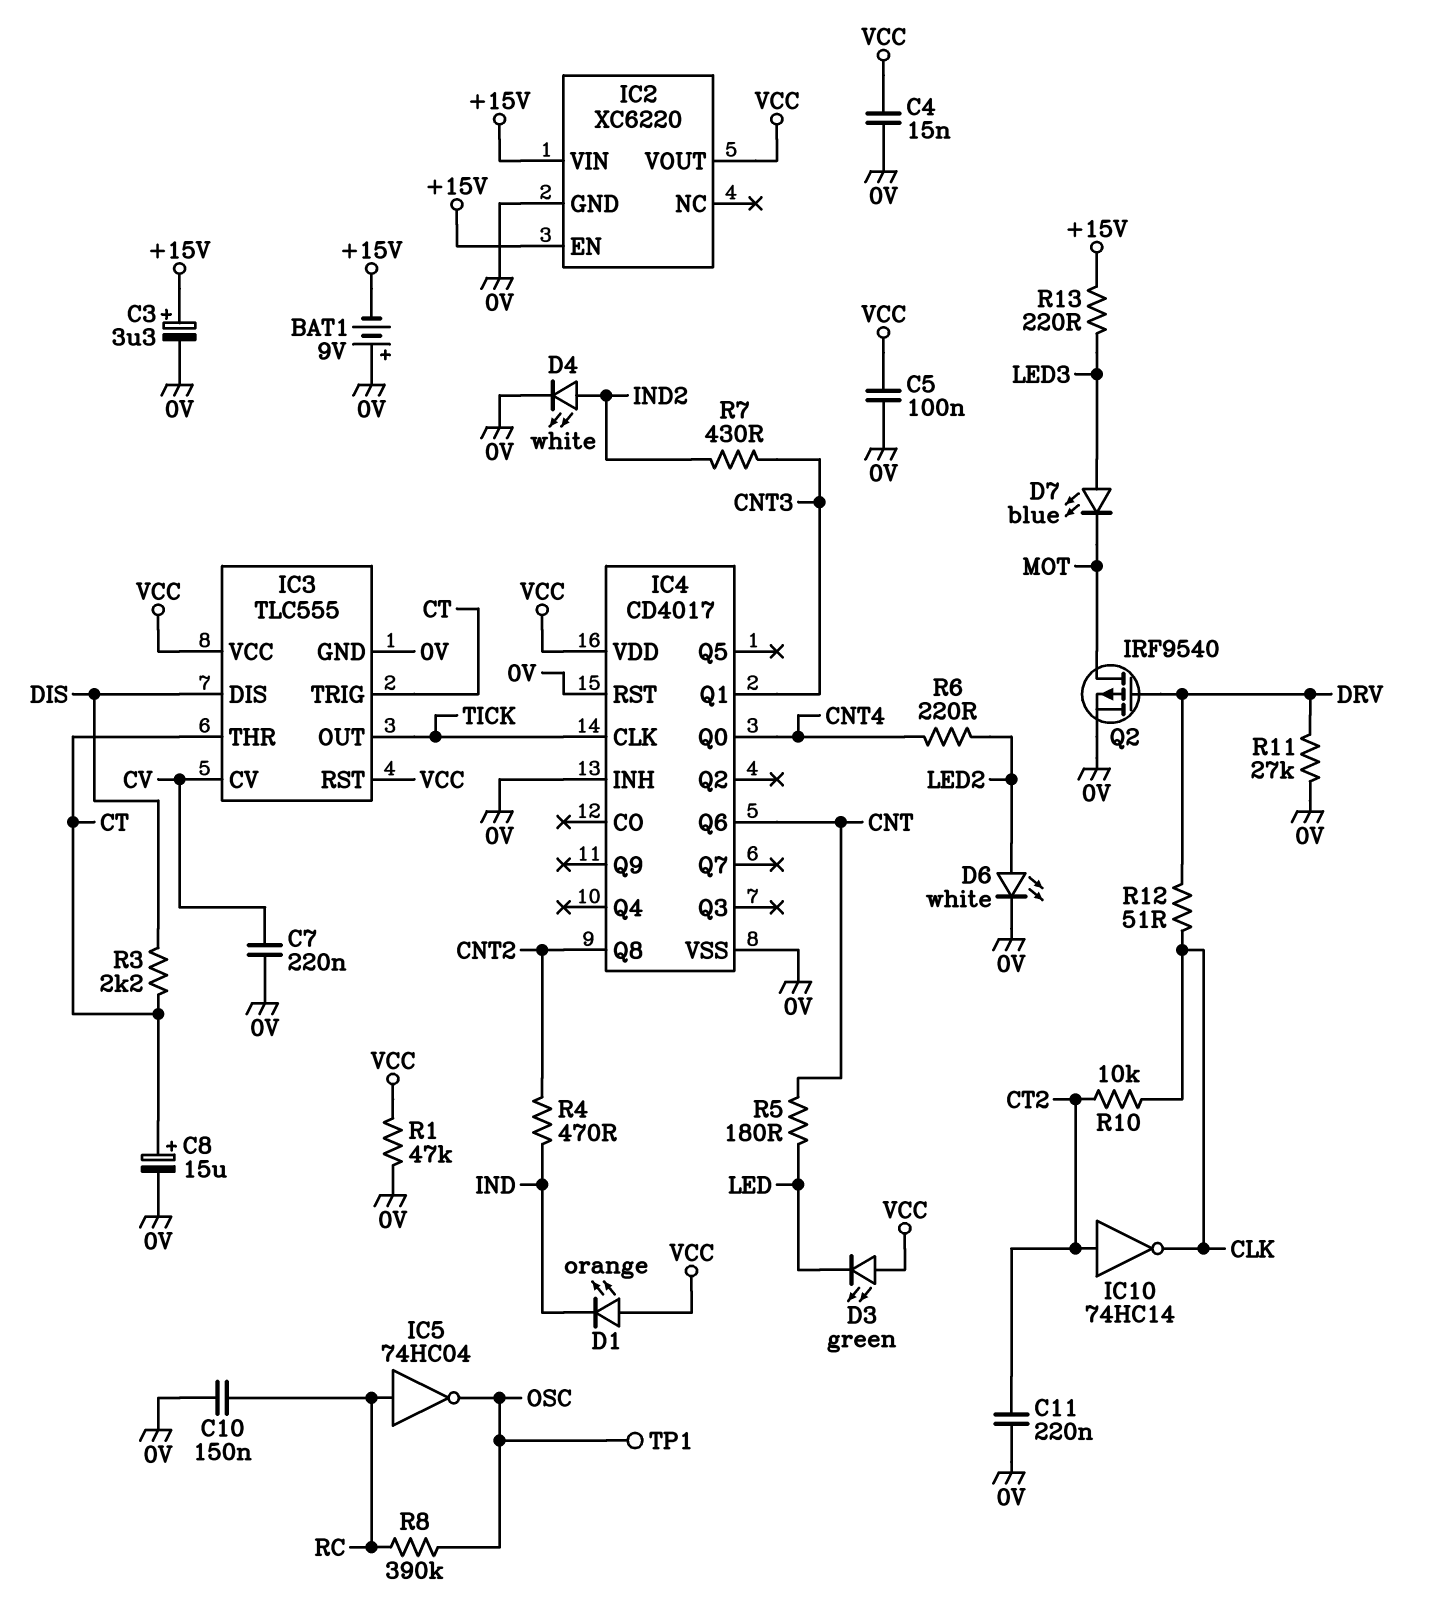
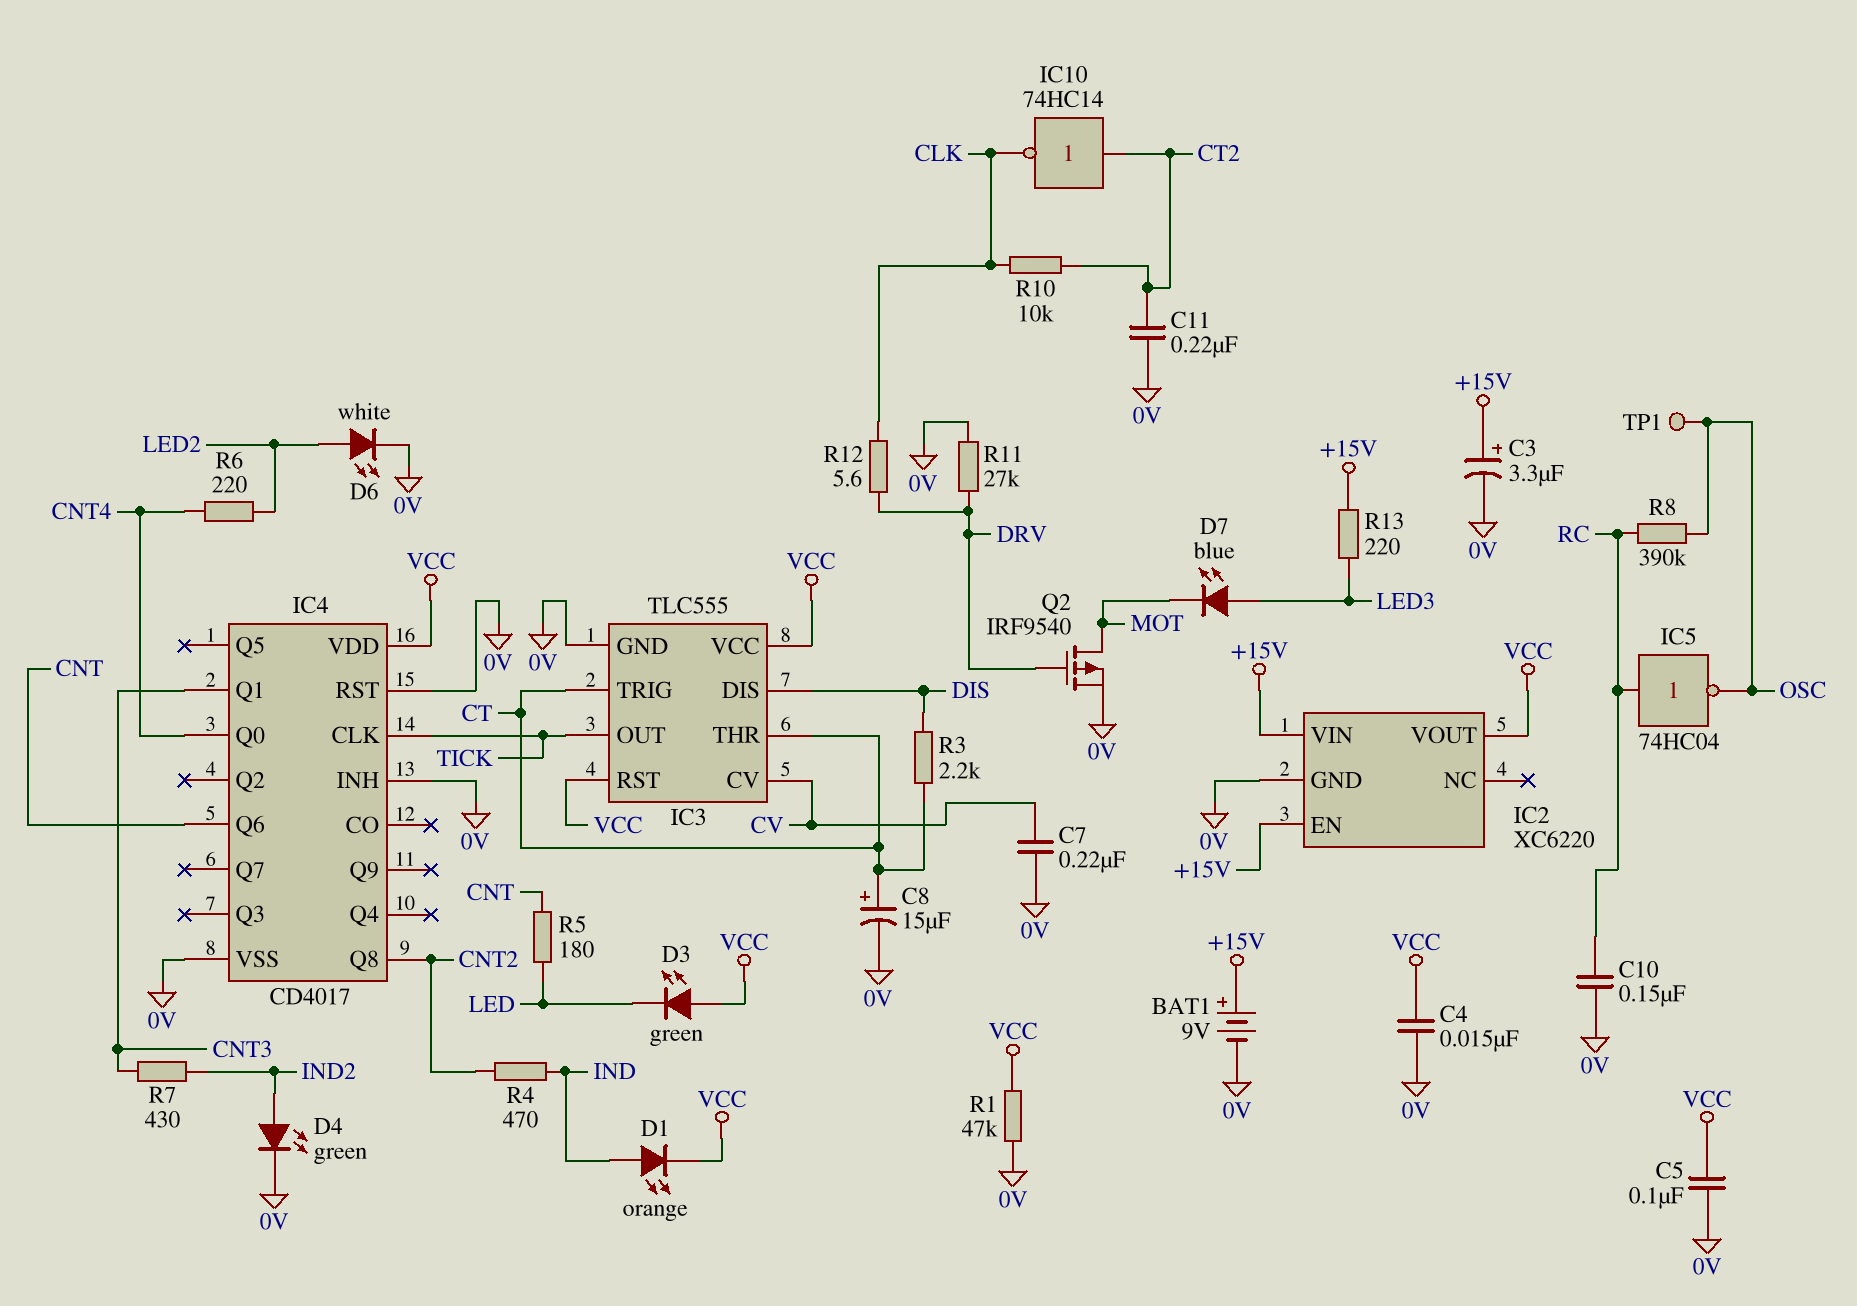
BAT1: 9V (plus 0V, minus +15V) -> 9V (plus +15V, minus 0V)
D1: LED orange (A VCC, K IND) -> LED orange (A IND, K VCC)
D4: LED white (A IND2, K 0V) -> LED green (A IND2, K 0V)
R12: 51 (CLK, DRV) -> 5.6 (CLK, DRV)

